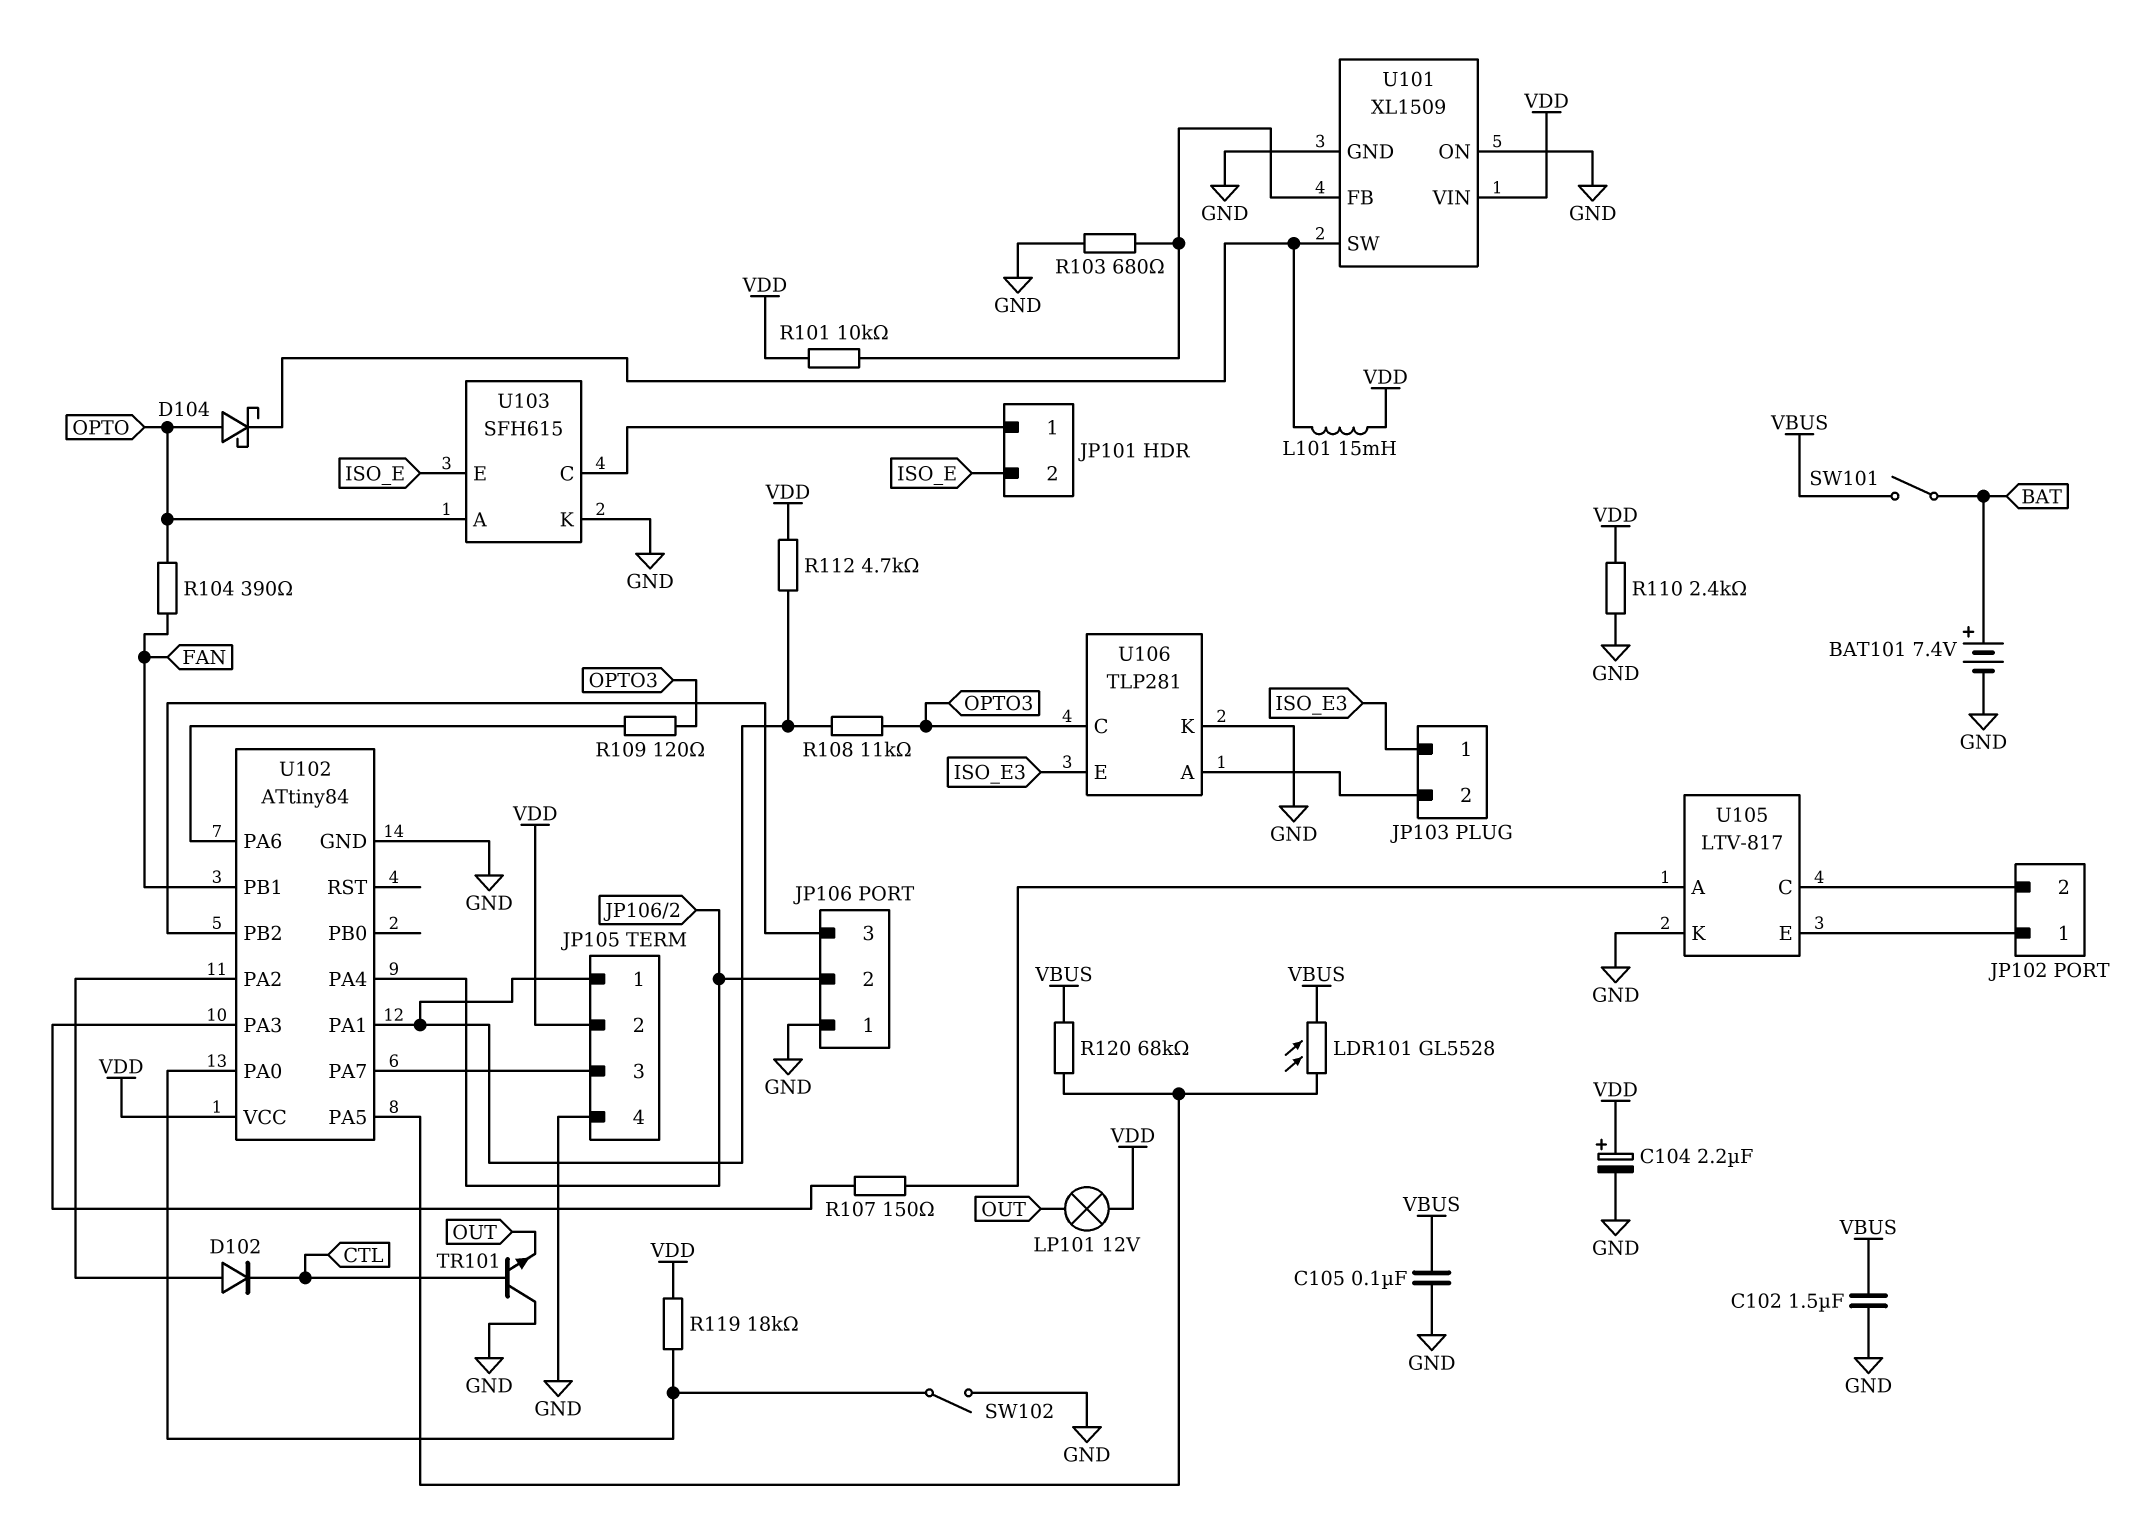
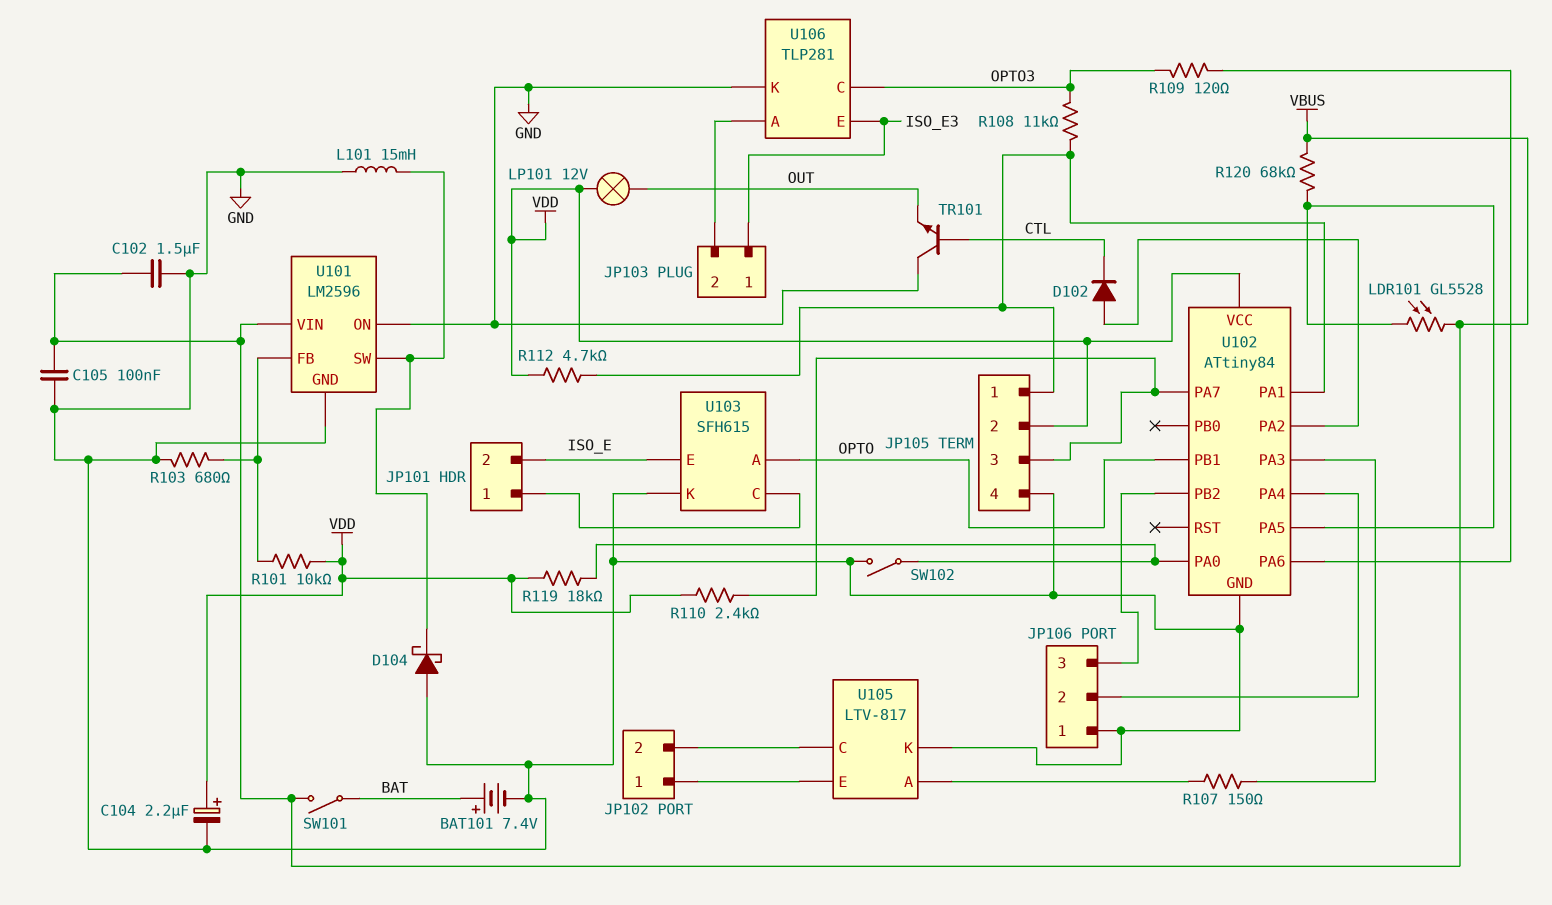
D104: schottky (A OPTO, K U101/SW) -> schottky (A GND, K U101/SW)
L101: 15mH (U101/SW, VDD) -> 15mH (GND, U101/SW)
R104: 390 (FAN, OPTO) -> none
R110: 2.4k (GND, VDD) -> 2.4k (JP105/3, VDD)
U101: XL1509 -> LM2596
U101 pin VIN: VDD -> VBUS
U102 pin PB1: FAN -> OPTO

